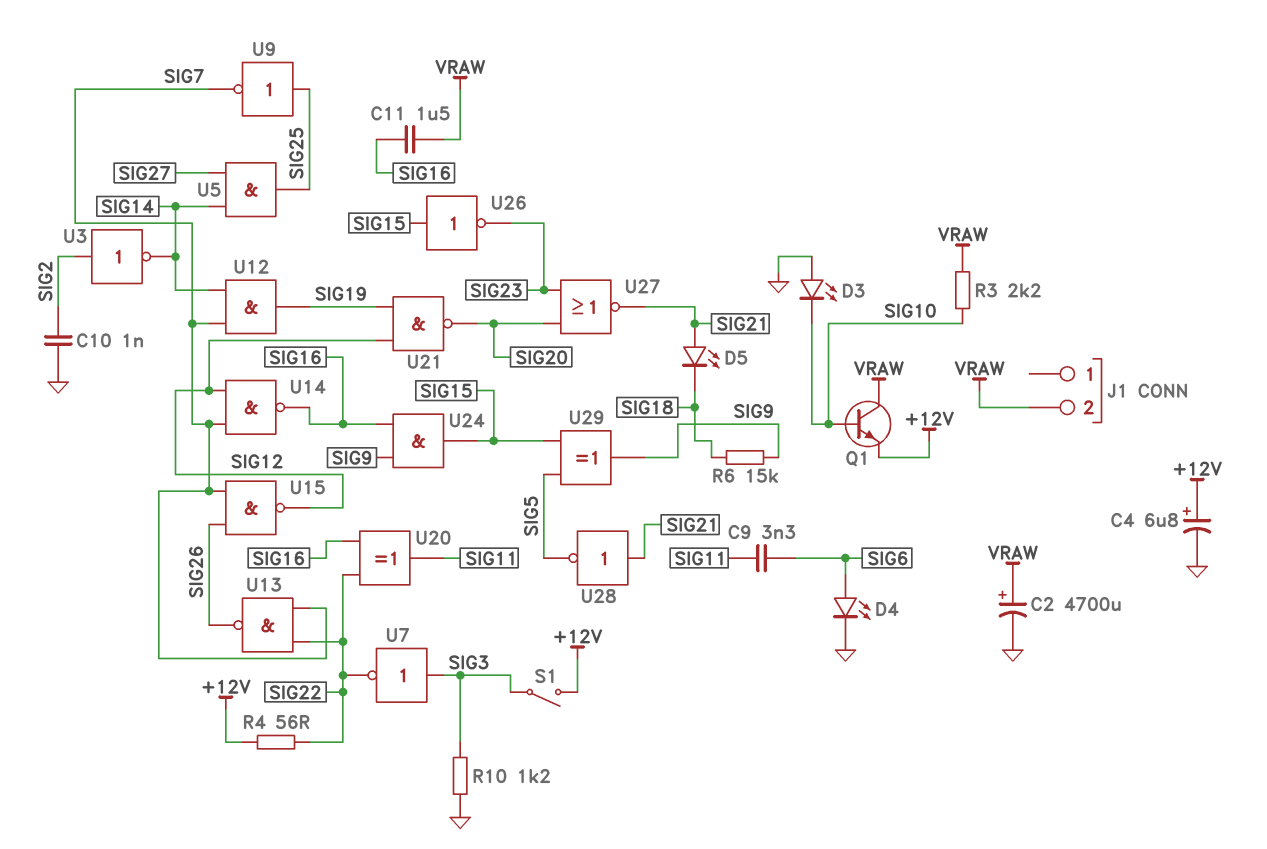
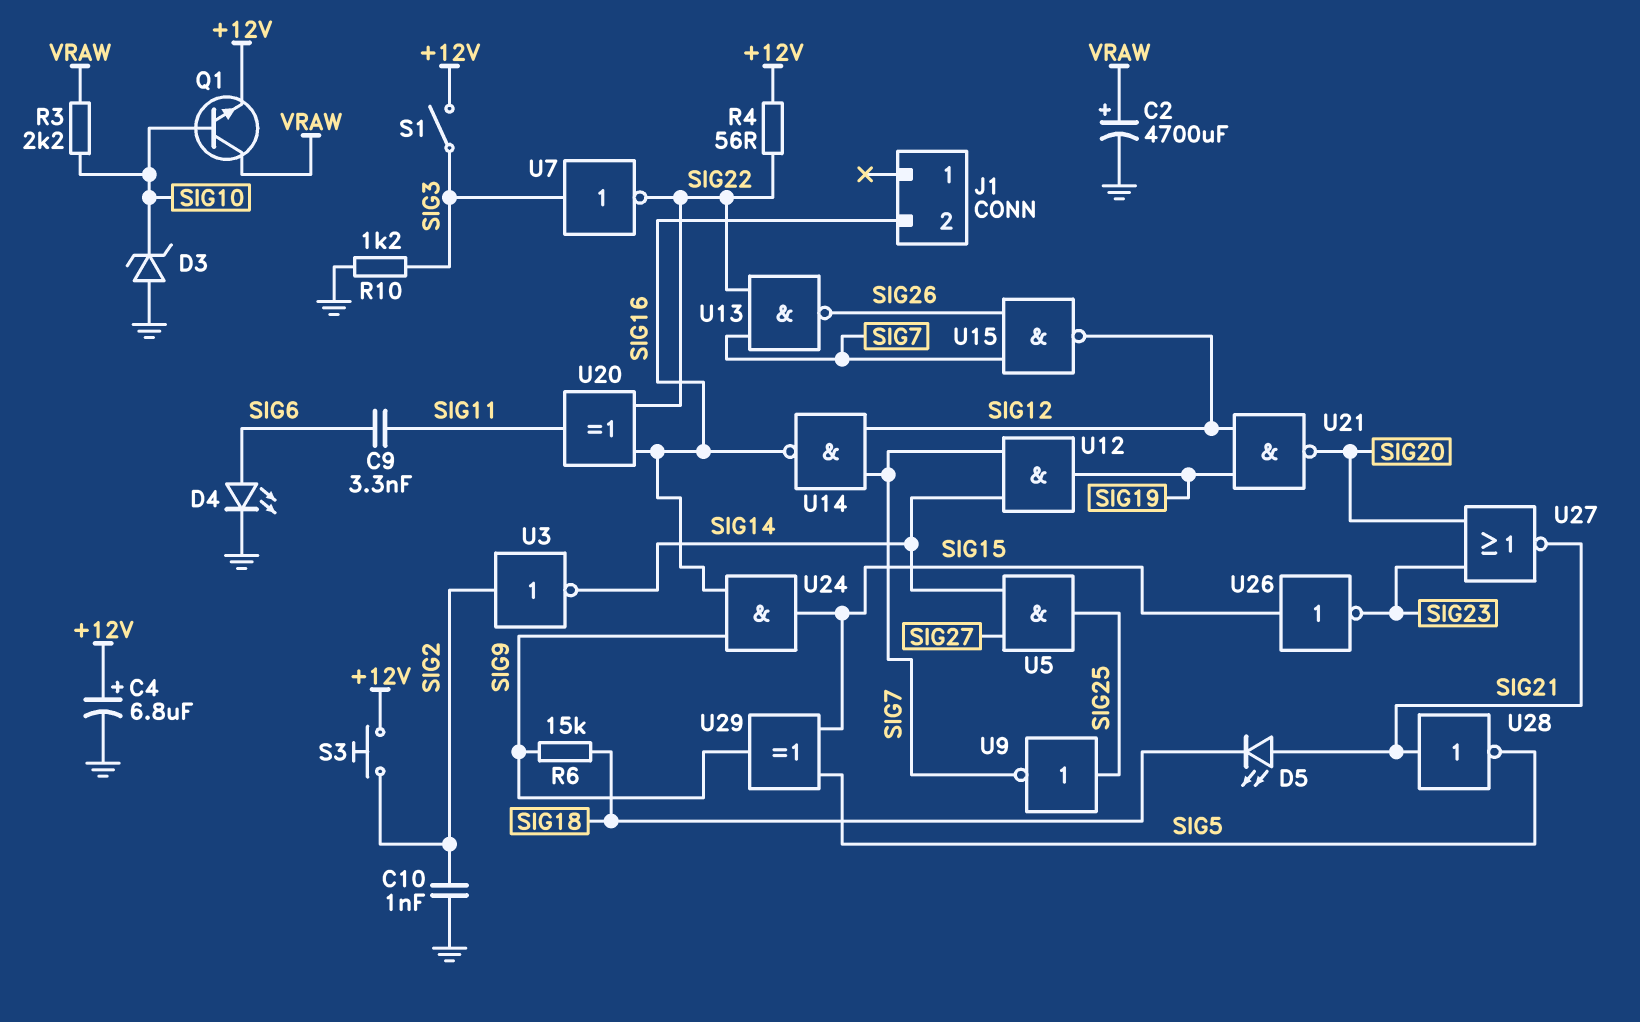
C11: 1.5uF (SIG16, VRAW) -> none
D3: LED (A GND, K SIG10) -> zener (A GND, K SIG10)
J1 pin 2: VRAW -> SIG16
S3: none -> button (+12V, SIG2)

